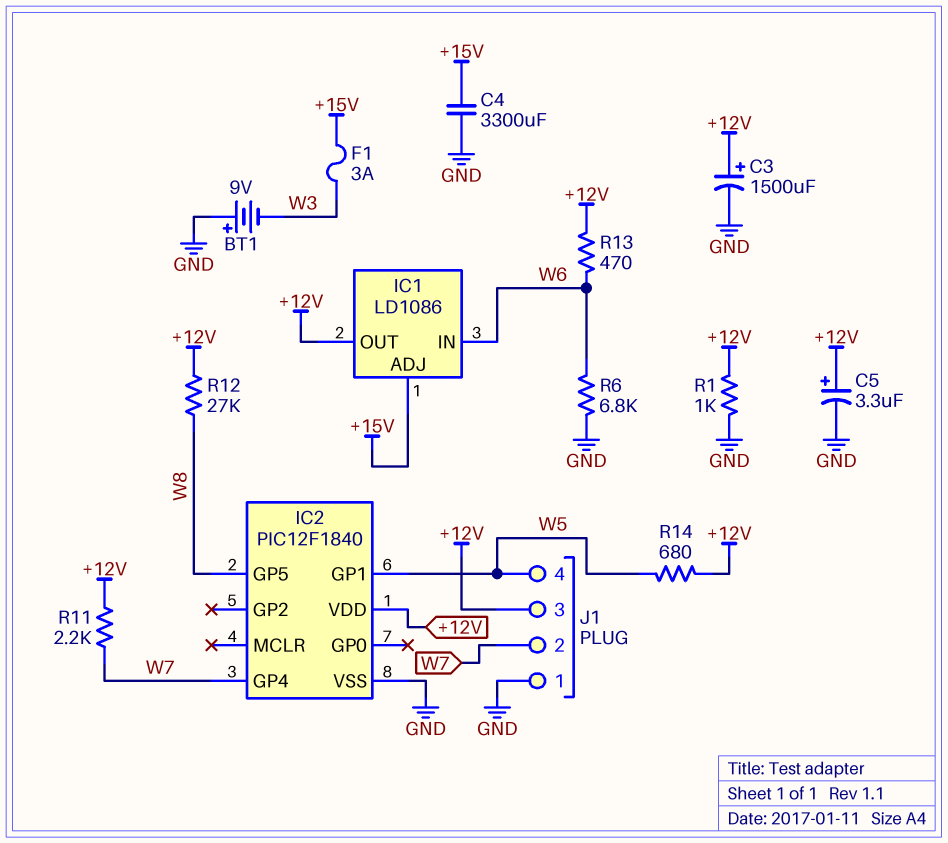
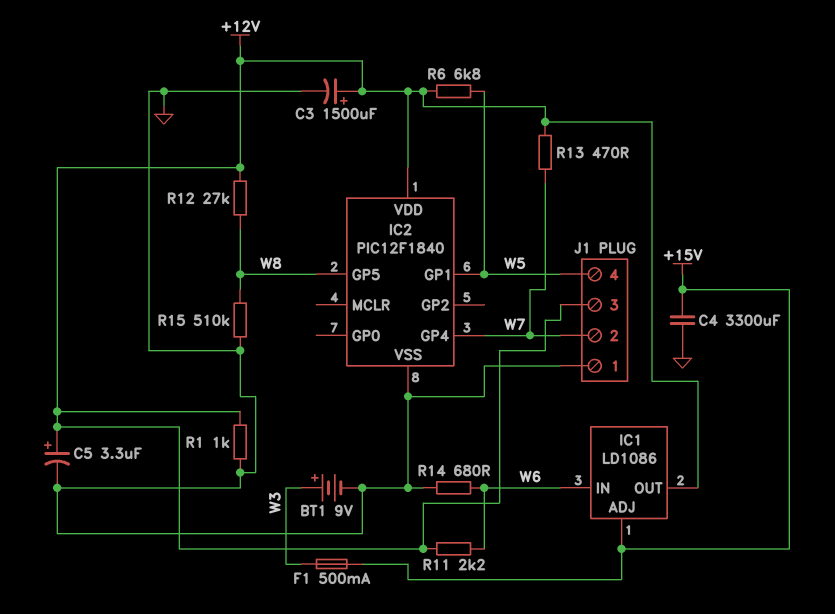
BT1: 9V (plus GND, minus W3) -> 9V (plus W3, minus GND)
F1: 3A (+15V, W3) -> 500mA (+15V, W3)
R6: 6.8k (GND, W6) -> 6.8k (+12V, W5)
R11: 2.2k (+12V, W7) -> 2.2k (+12V, W6)
R13: 470 (+12V, W6) -> 470 (+12V, W7)
R14: 680 (+12V, W5) -> 680 (GND, W6)
R15: none -> 510k (GND, W8)

